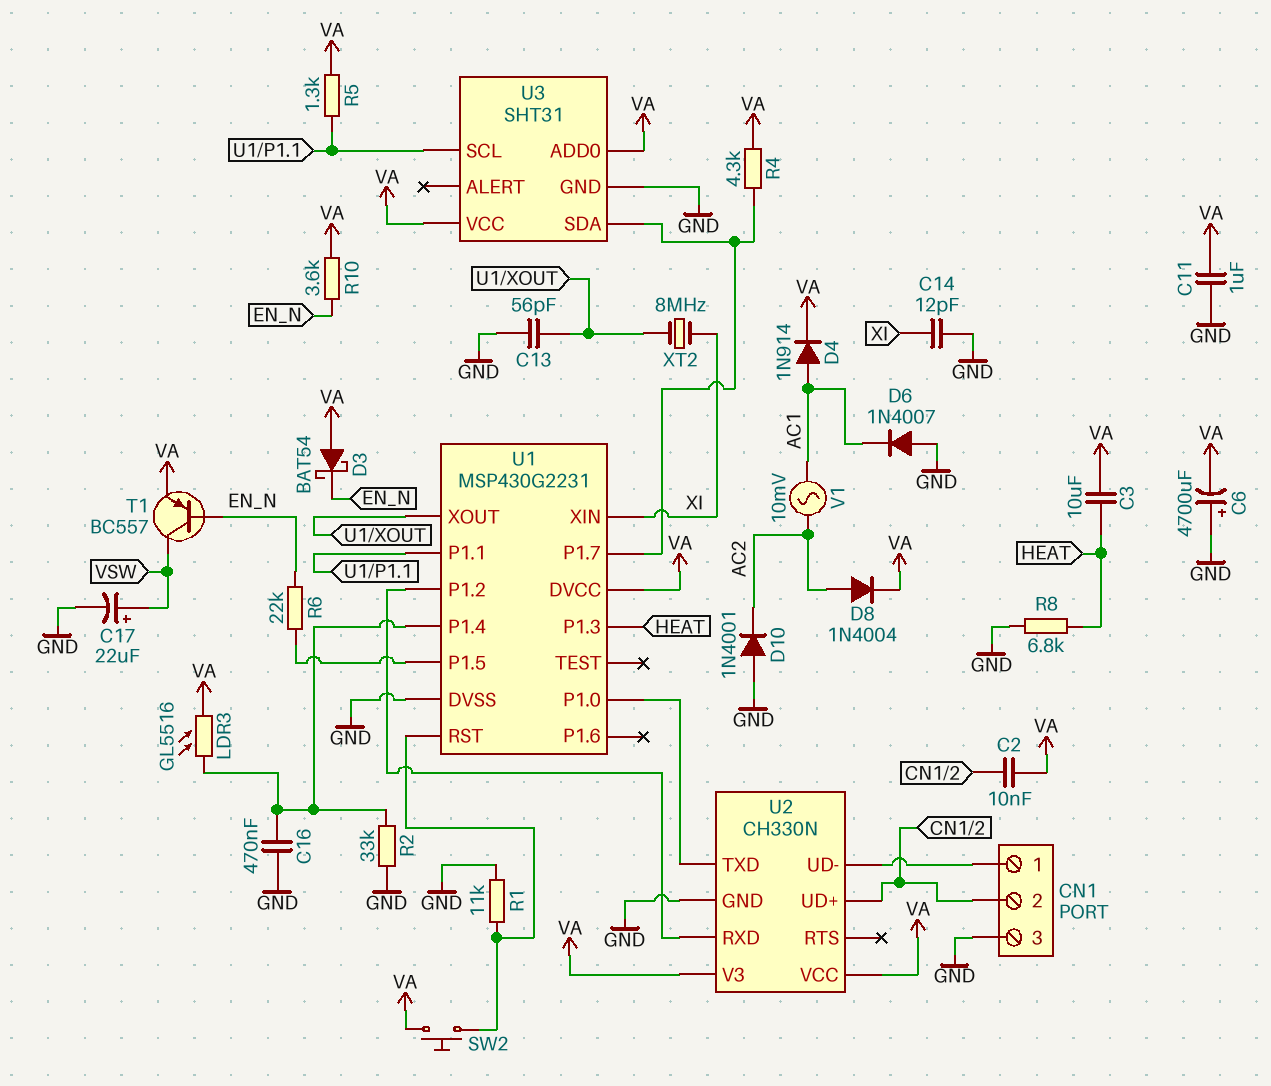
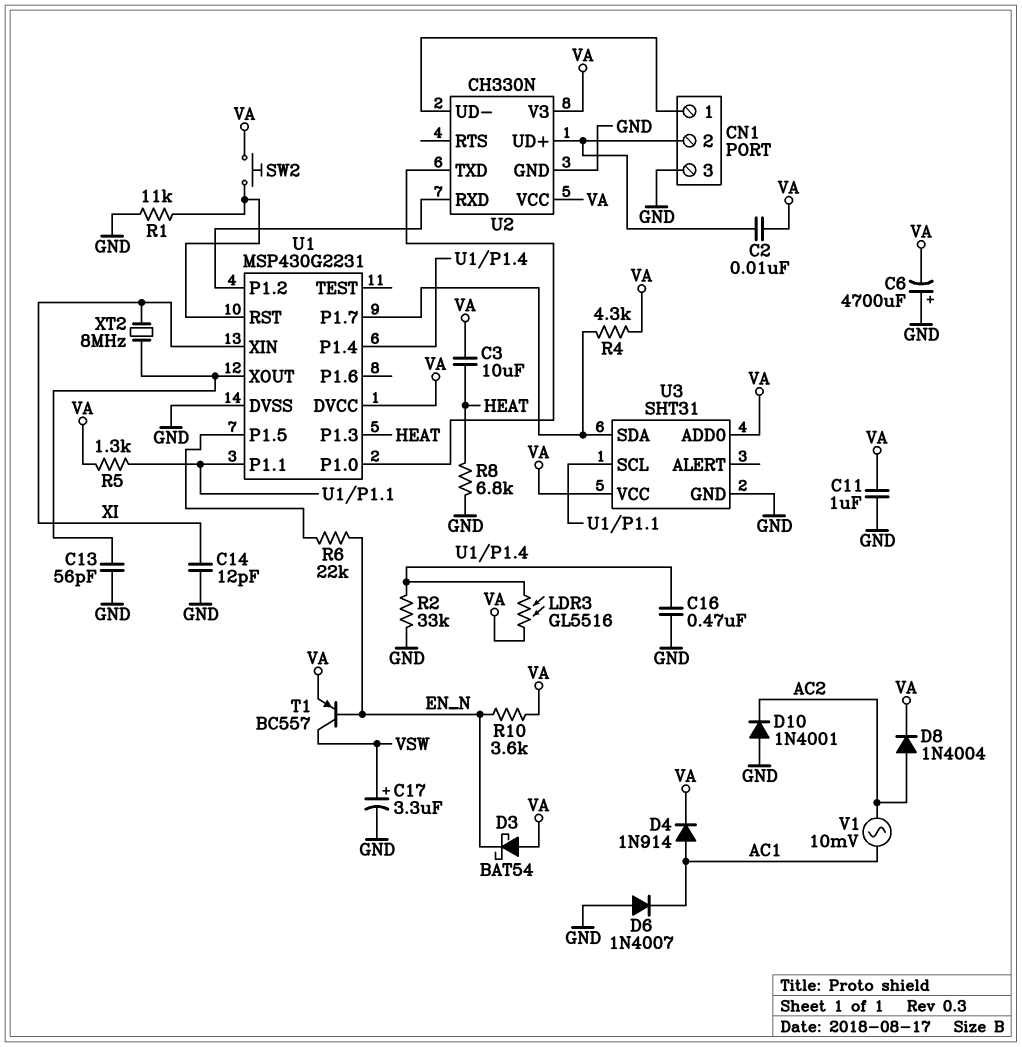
C17: 22uF (plus VSW, minus GND) -> 3.3uF (plus VSW, minus GND)

